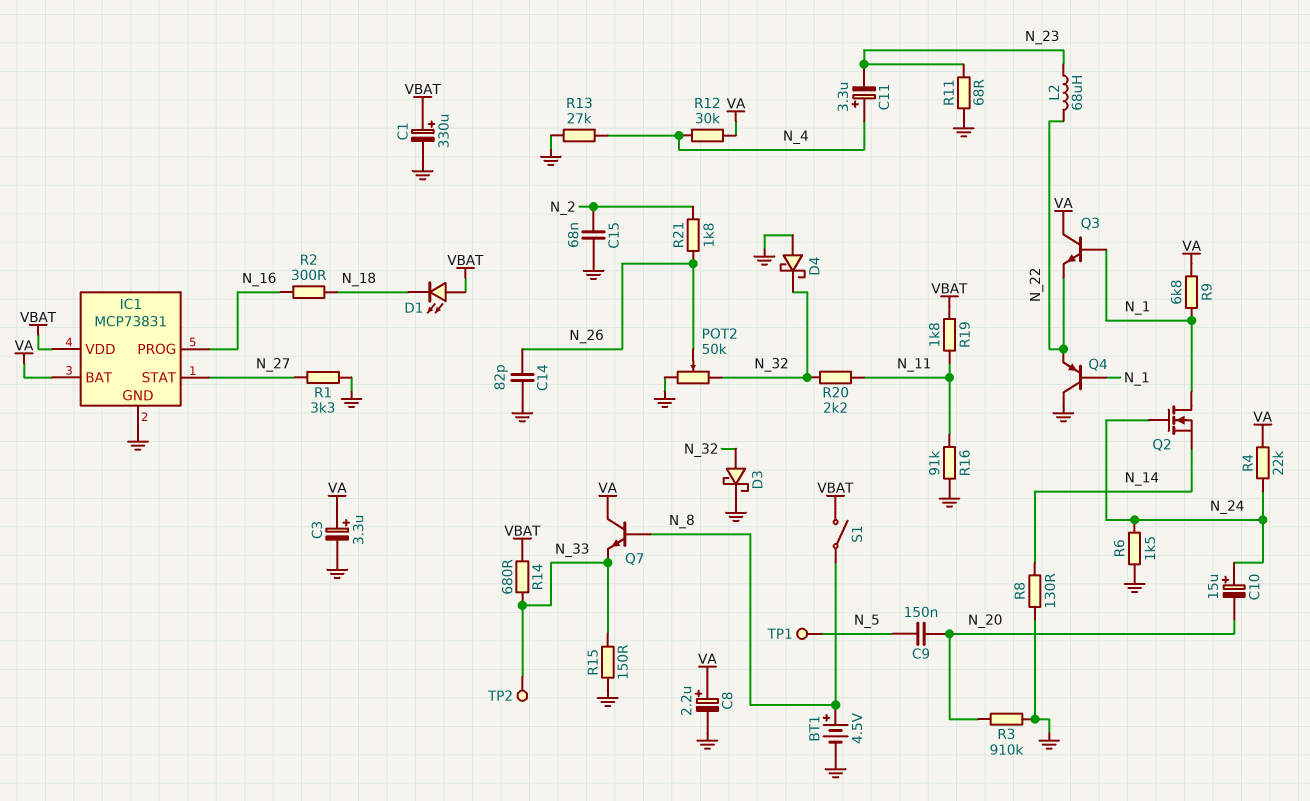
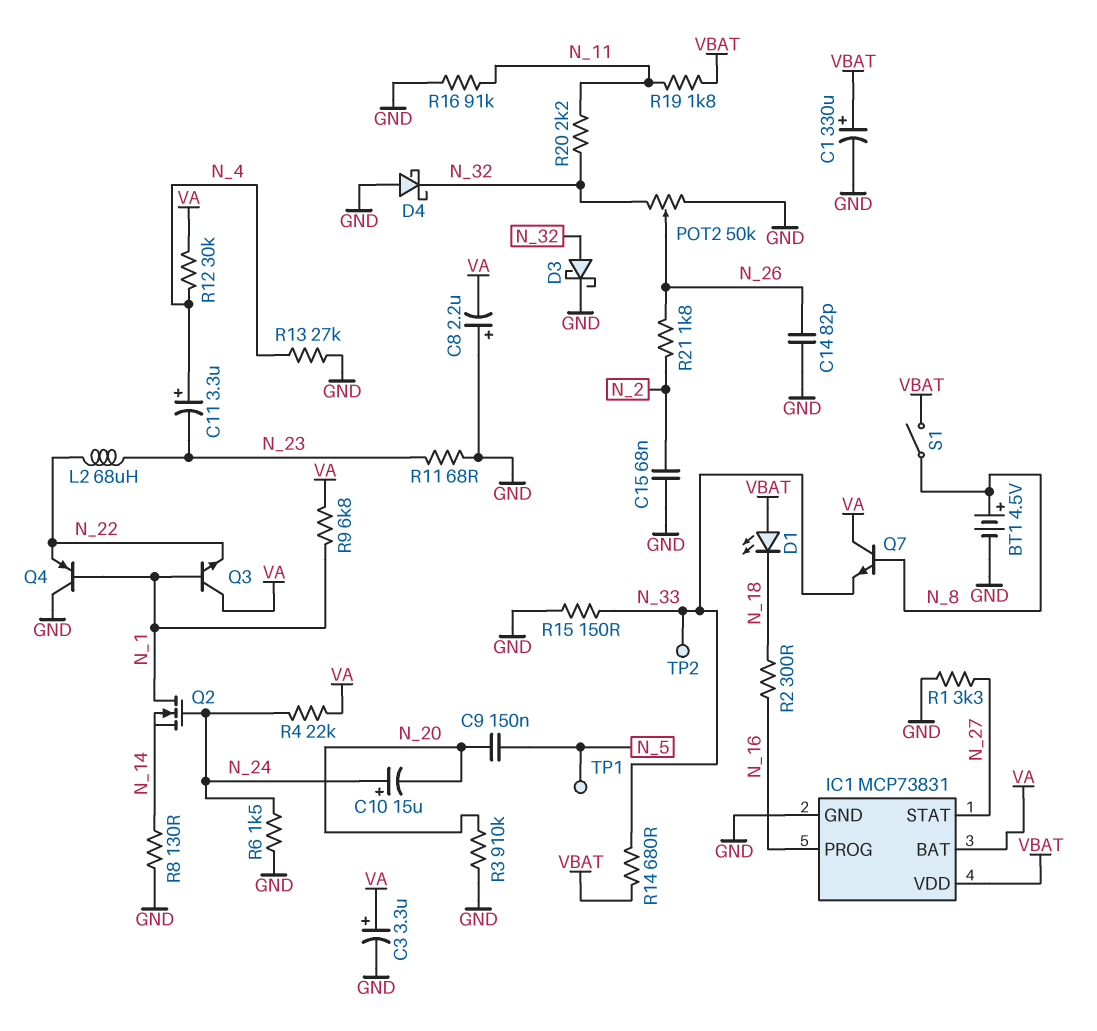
C8: 2.2uF (plus VA, minus GND) -> 2.2uF (plus GND, minus VA)

